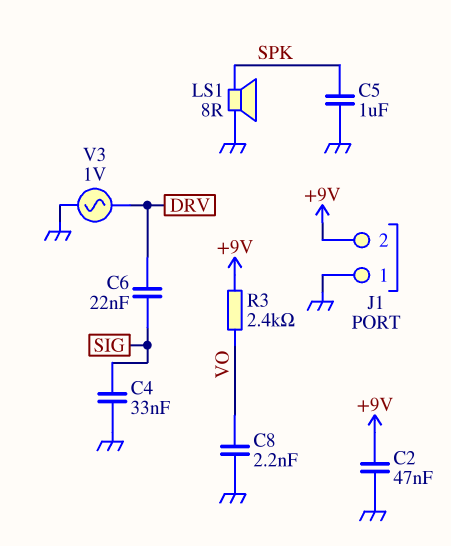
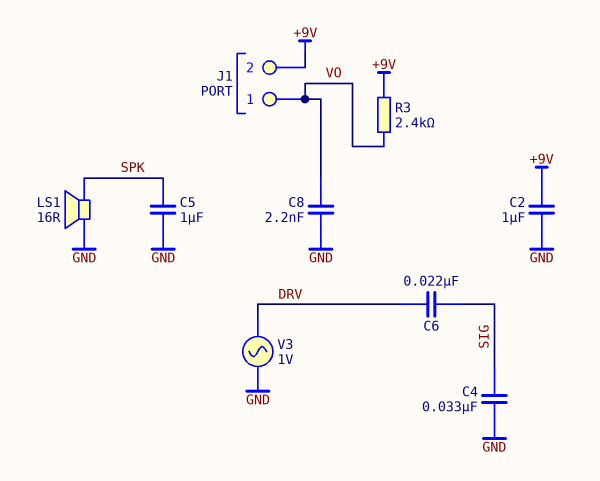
C2: 47nF (+9V, GND) -> 1uF (+9V, GND)
J1 pin 1: GND -> VO
LS1: speaker 8R (GND, SPK) -> speaker 16R (GND, SPK)

